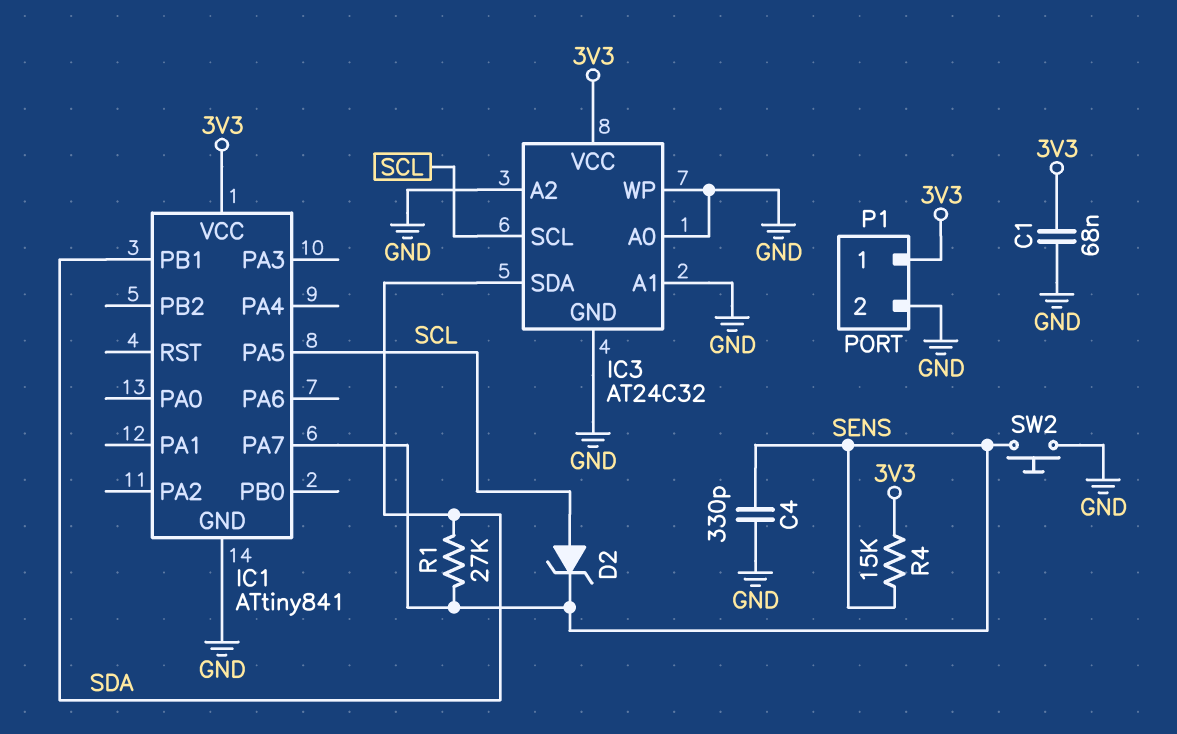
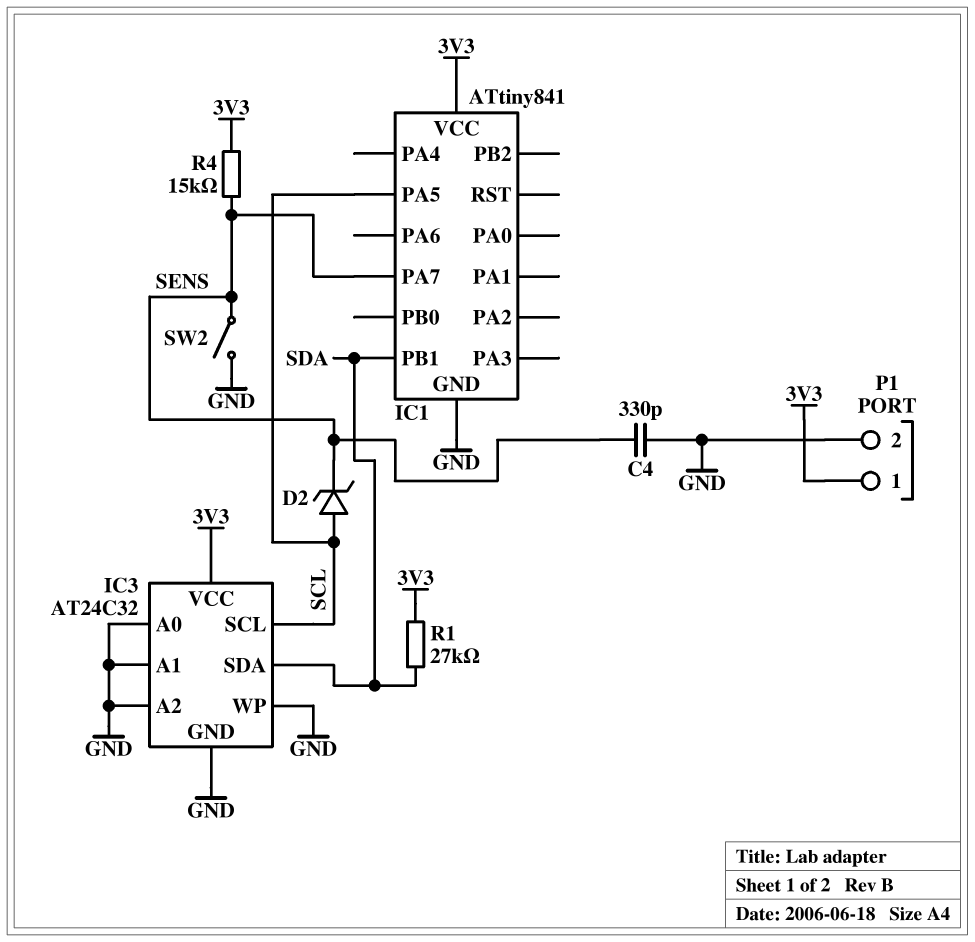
C1: 68nF (3V3, GND) -> none
R1: 27k (SDA, SENS) -> 27k (3V3, SDA)
SW2: button (GND, SENS) -> switch (GND, SENS)

